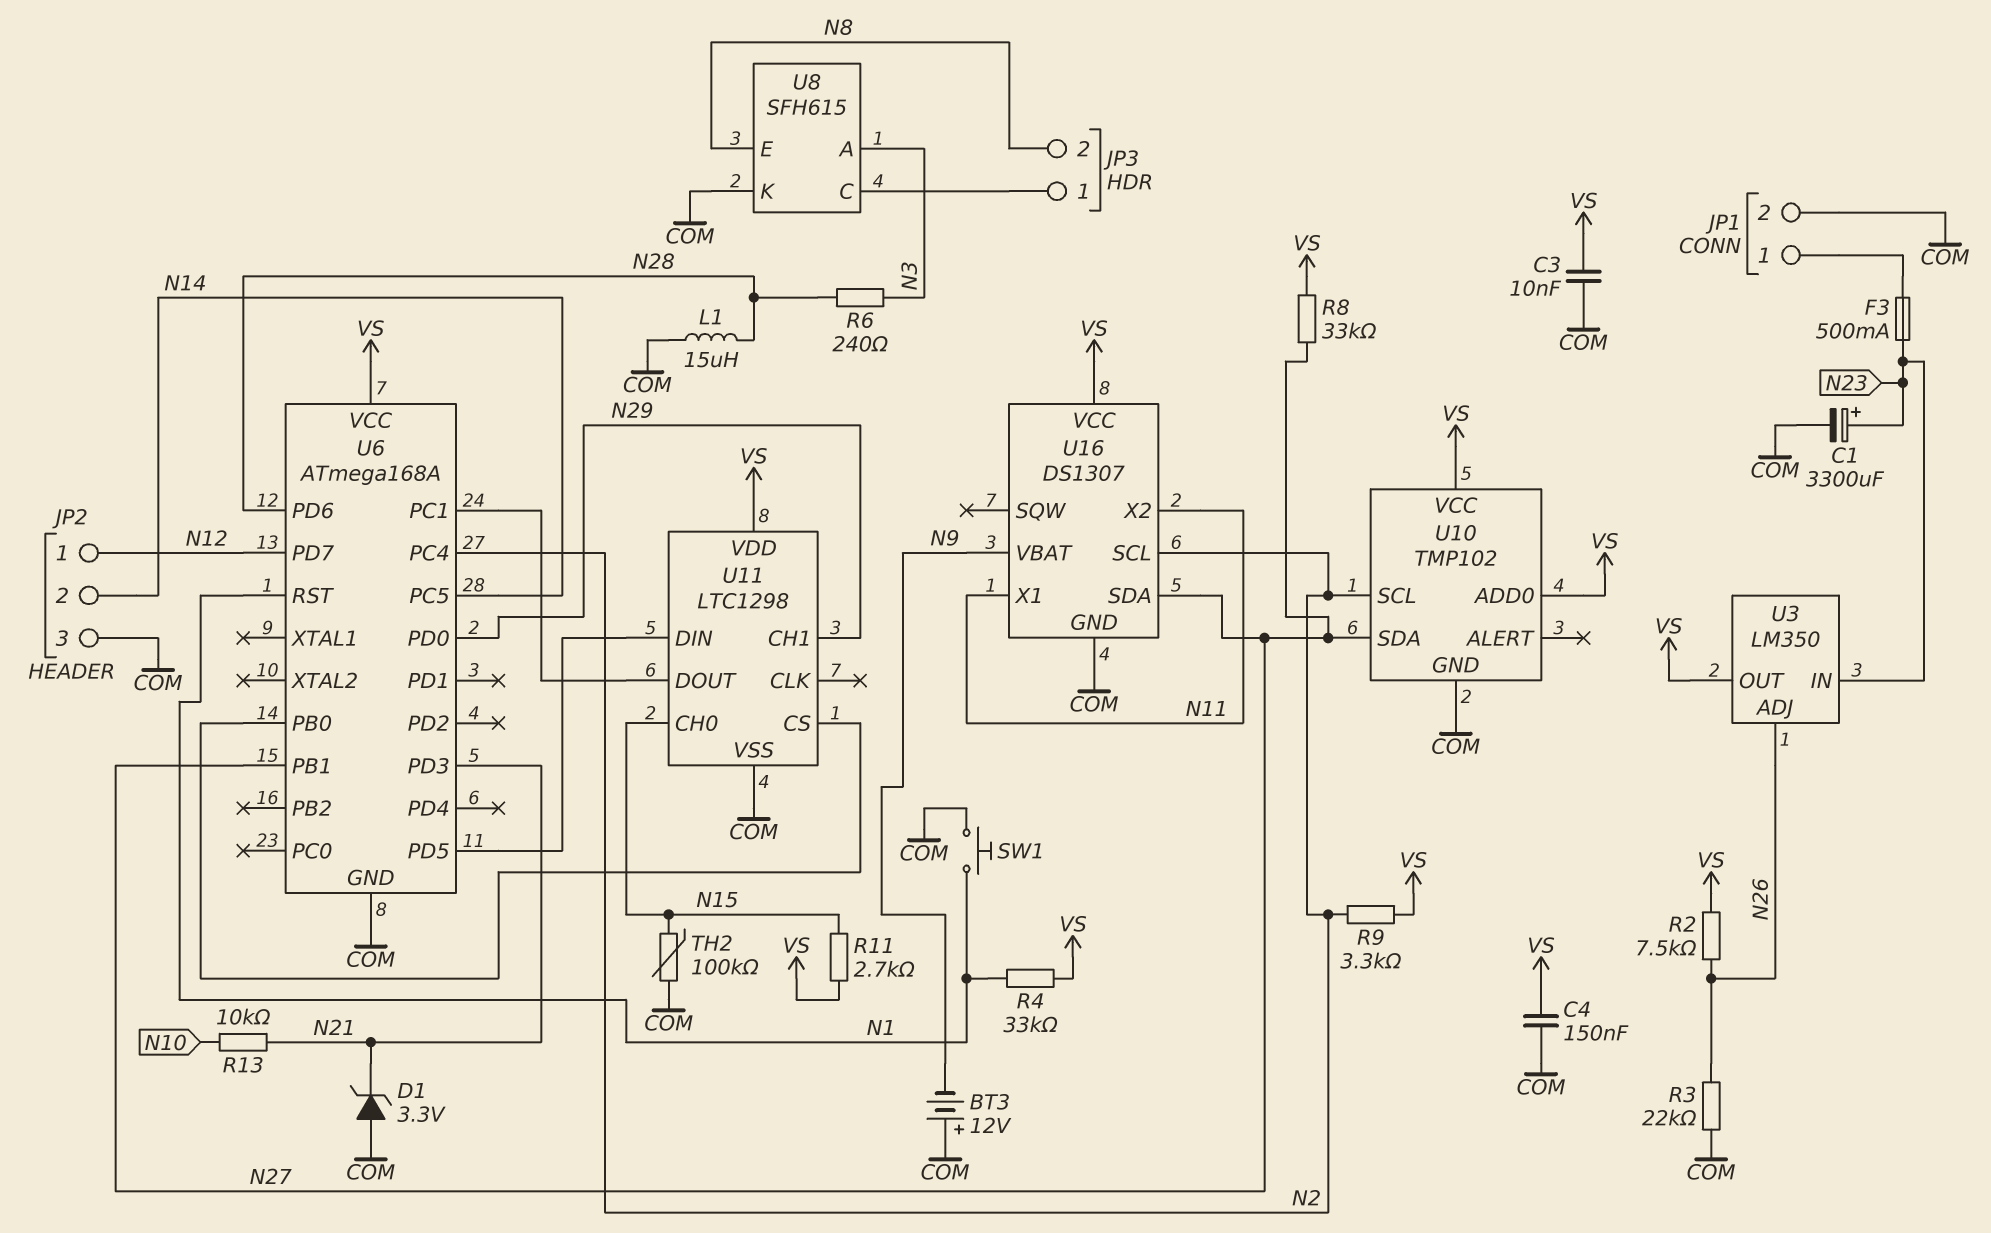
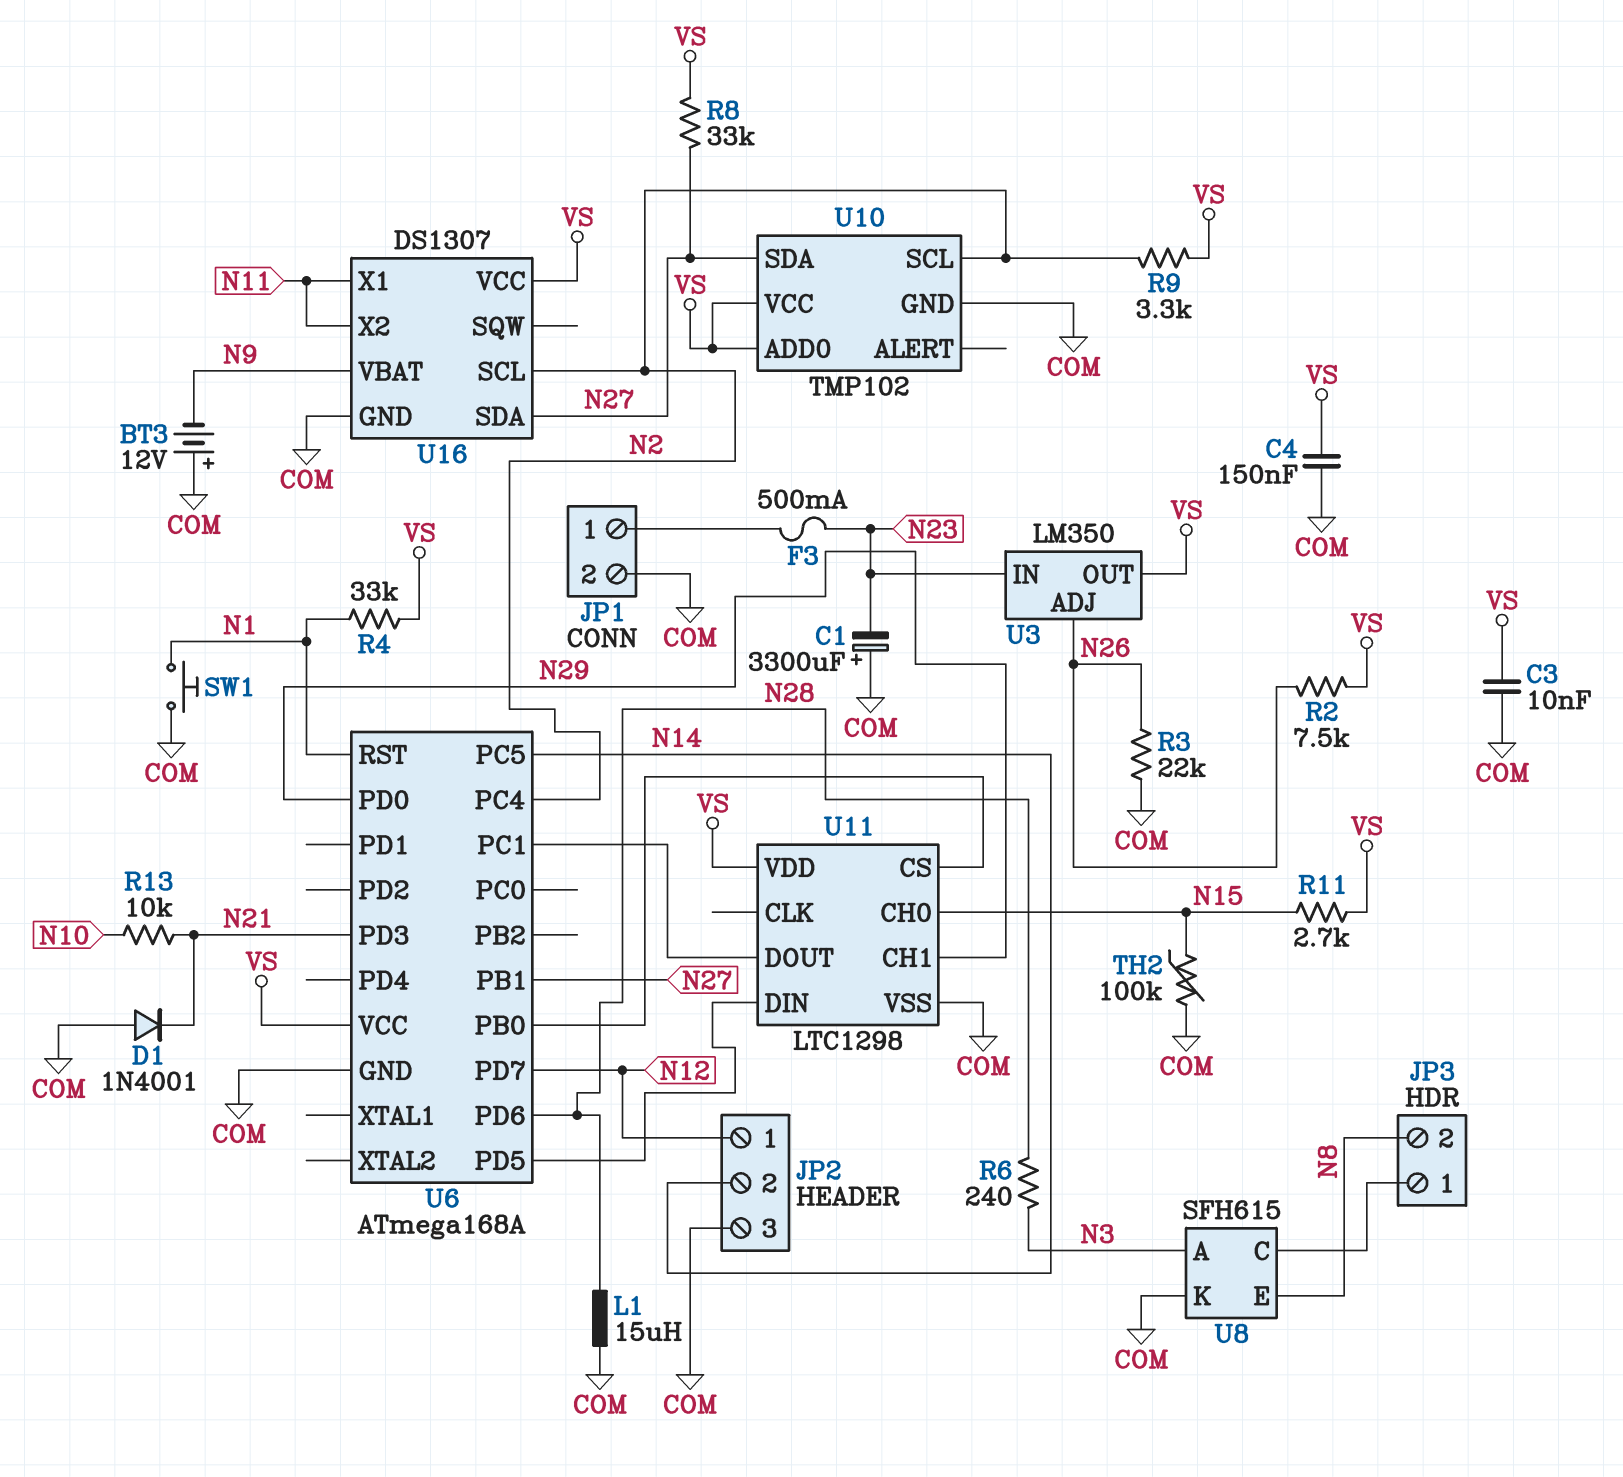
C1: 3300uF (plus N23, minus COM) -> 3300uF (plus COM, minus N23)
D1: zener 3.3V (A COM, K N21) -> diode 1N4001 (A COM, K N21)

